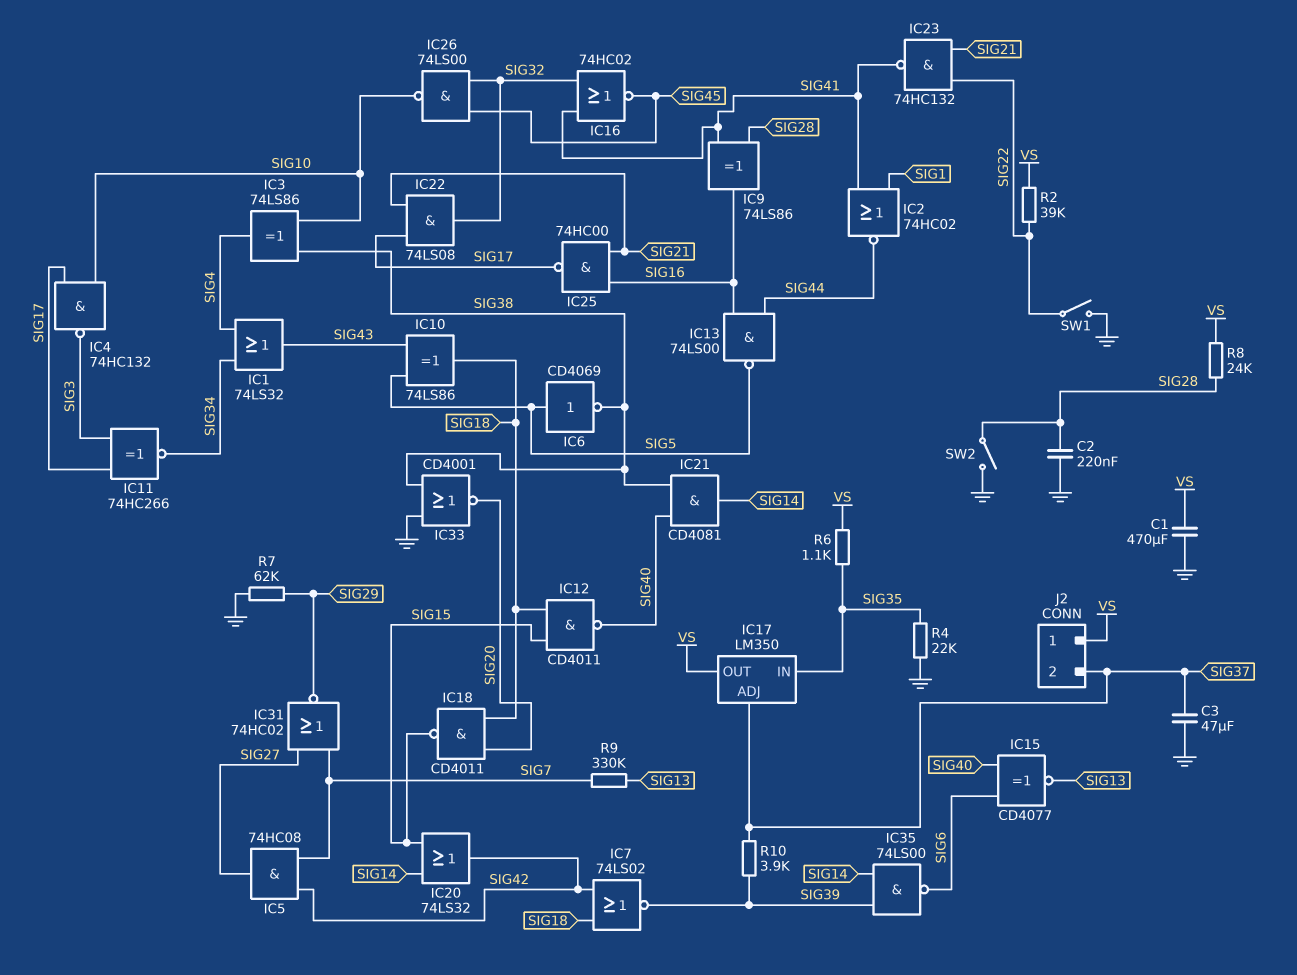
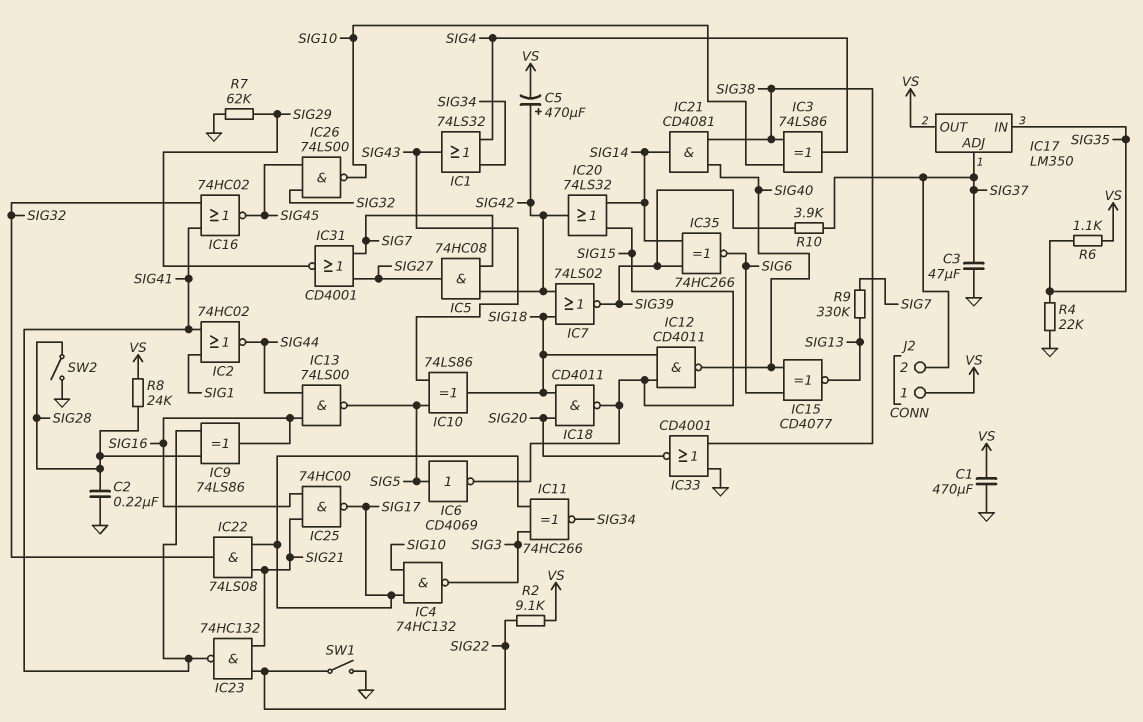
C5: none -> 470uF (plus SIG42, minus VS)
IC6: NOT CD4069 (in SIG5, out SIG38) -> NOT CD4069 (in SIG5, out SIG15)
IC31: NOR 74HC02 (in SIG7, in SIG27, out SIG29) -> NOR CD4001 (in SIG7, in SIG27, out SIG29)
IC35: NAND 74LS00 (in SIG14, in SIG39, out SIG6) -> XNOR 74HC266 (in SIG14, in SIG39, out SIG6)
R2: 39k (SIG22, VS) -> 9.1k (SIG22, VS)

